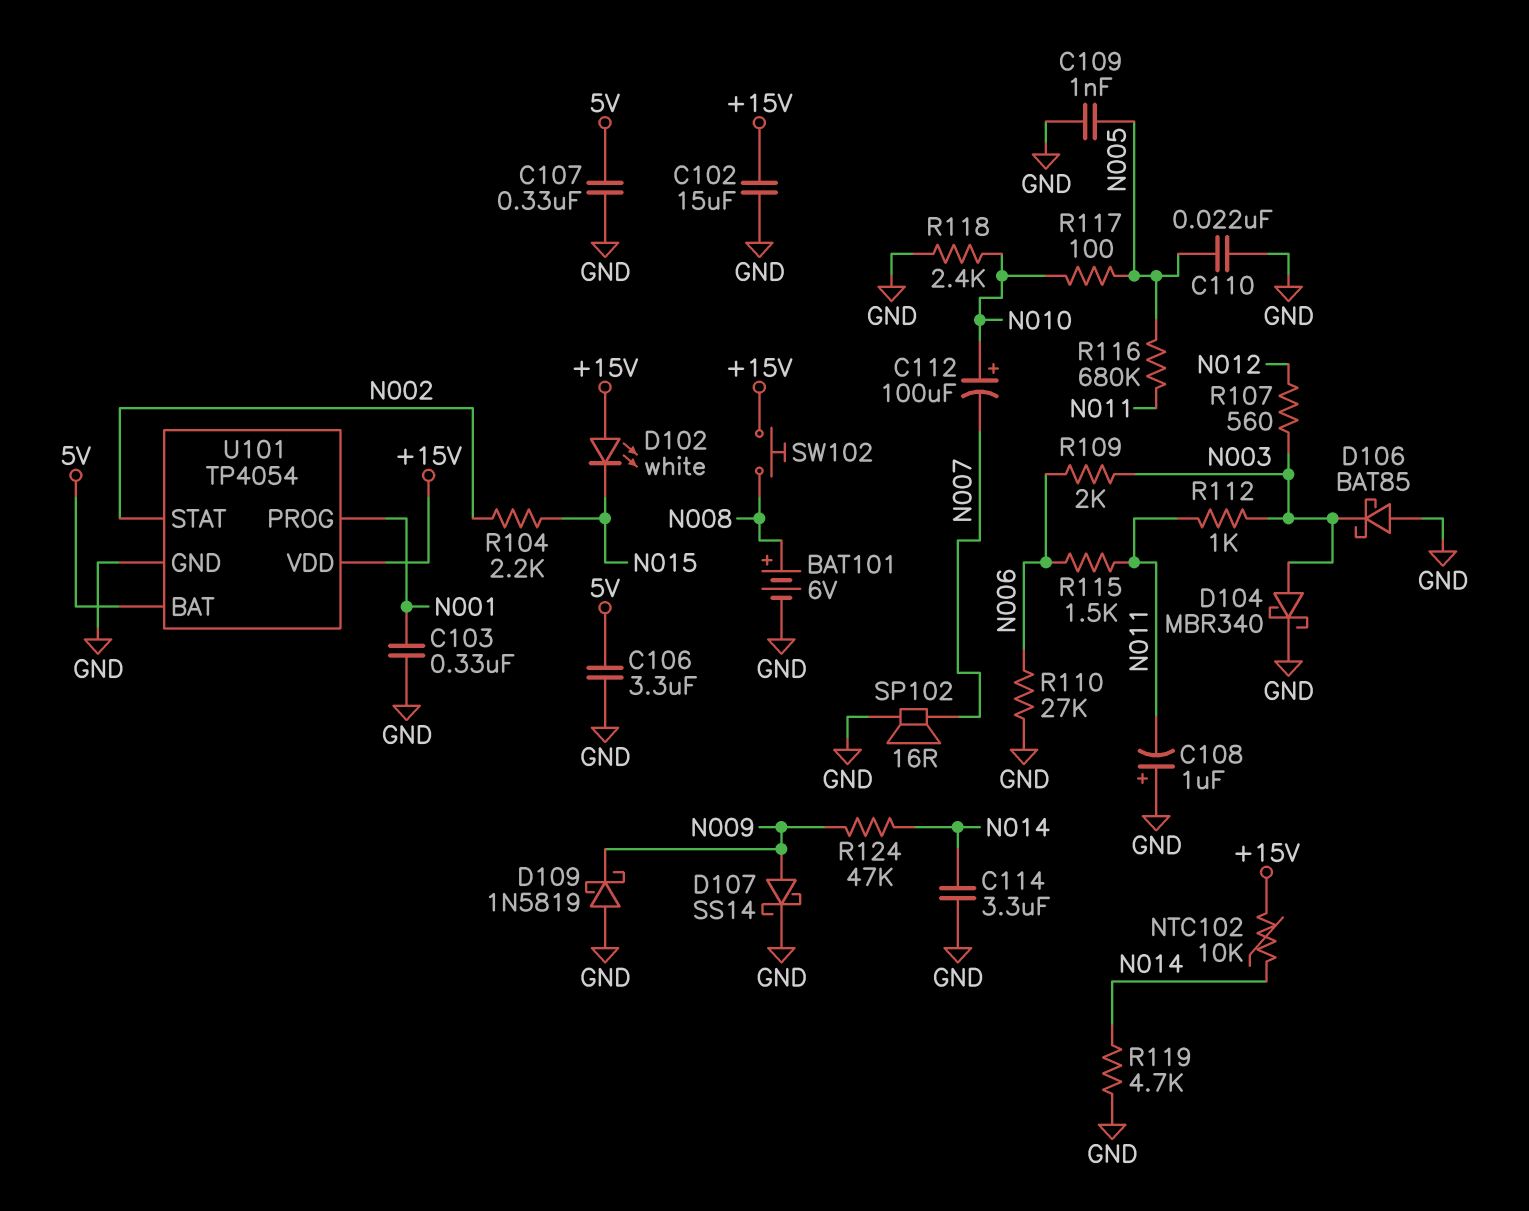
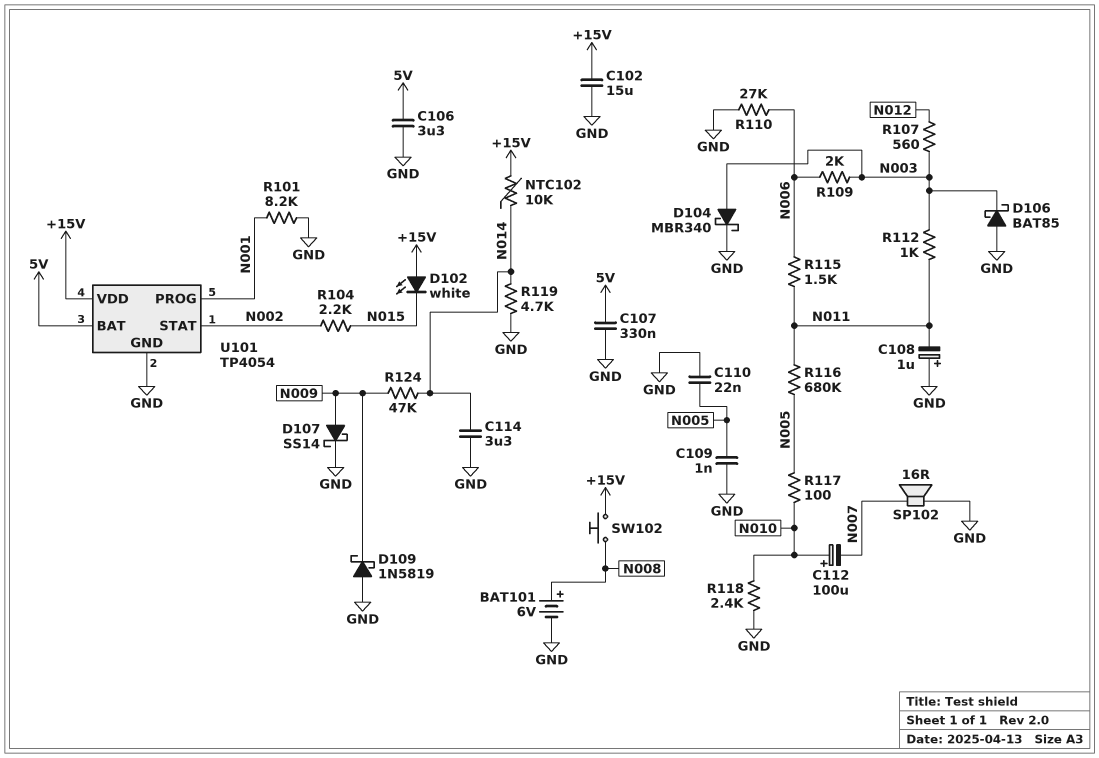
C103: 330nF (GND, N001) -> none
R101: none -> 8.2k (GND, N001)

